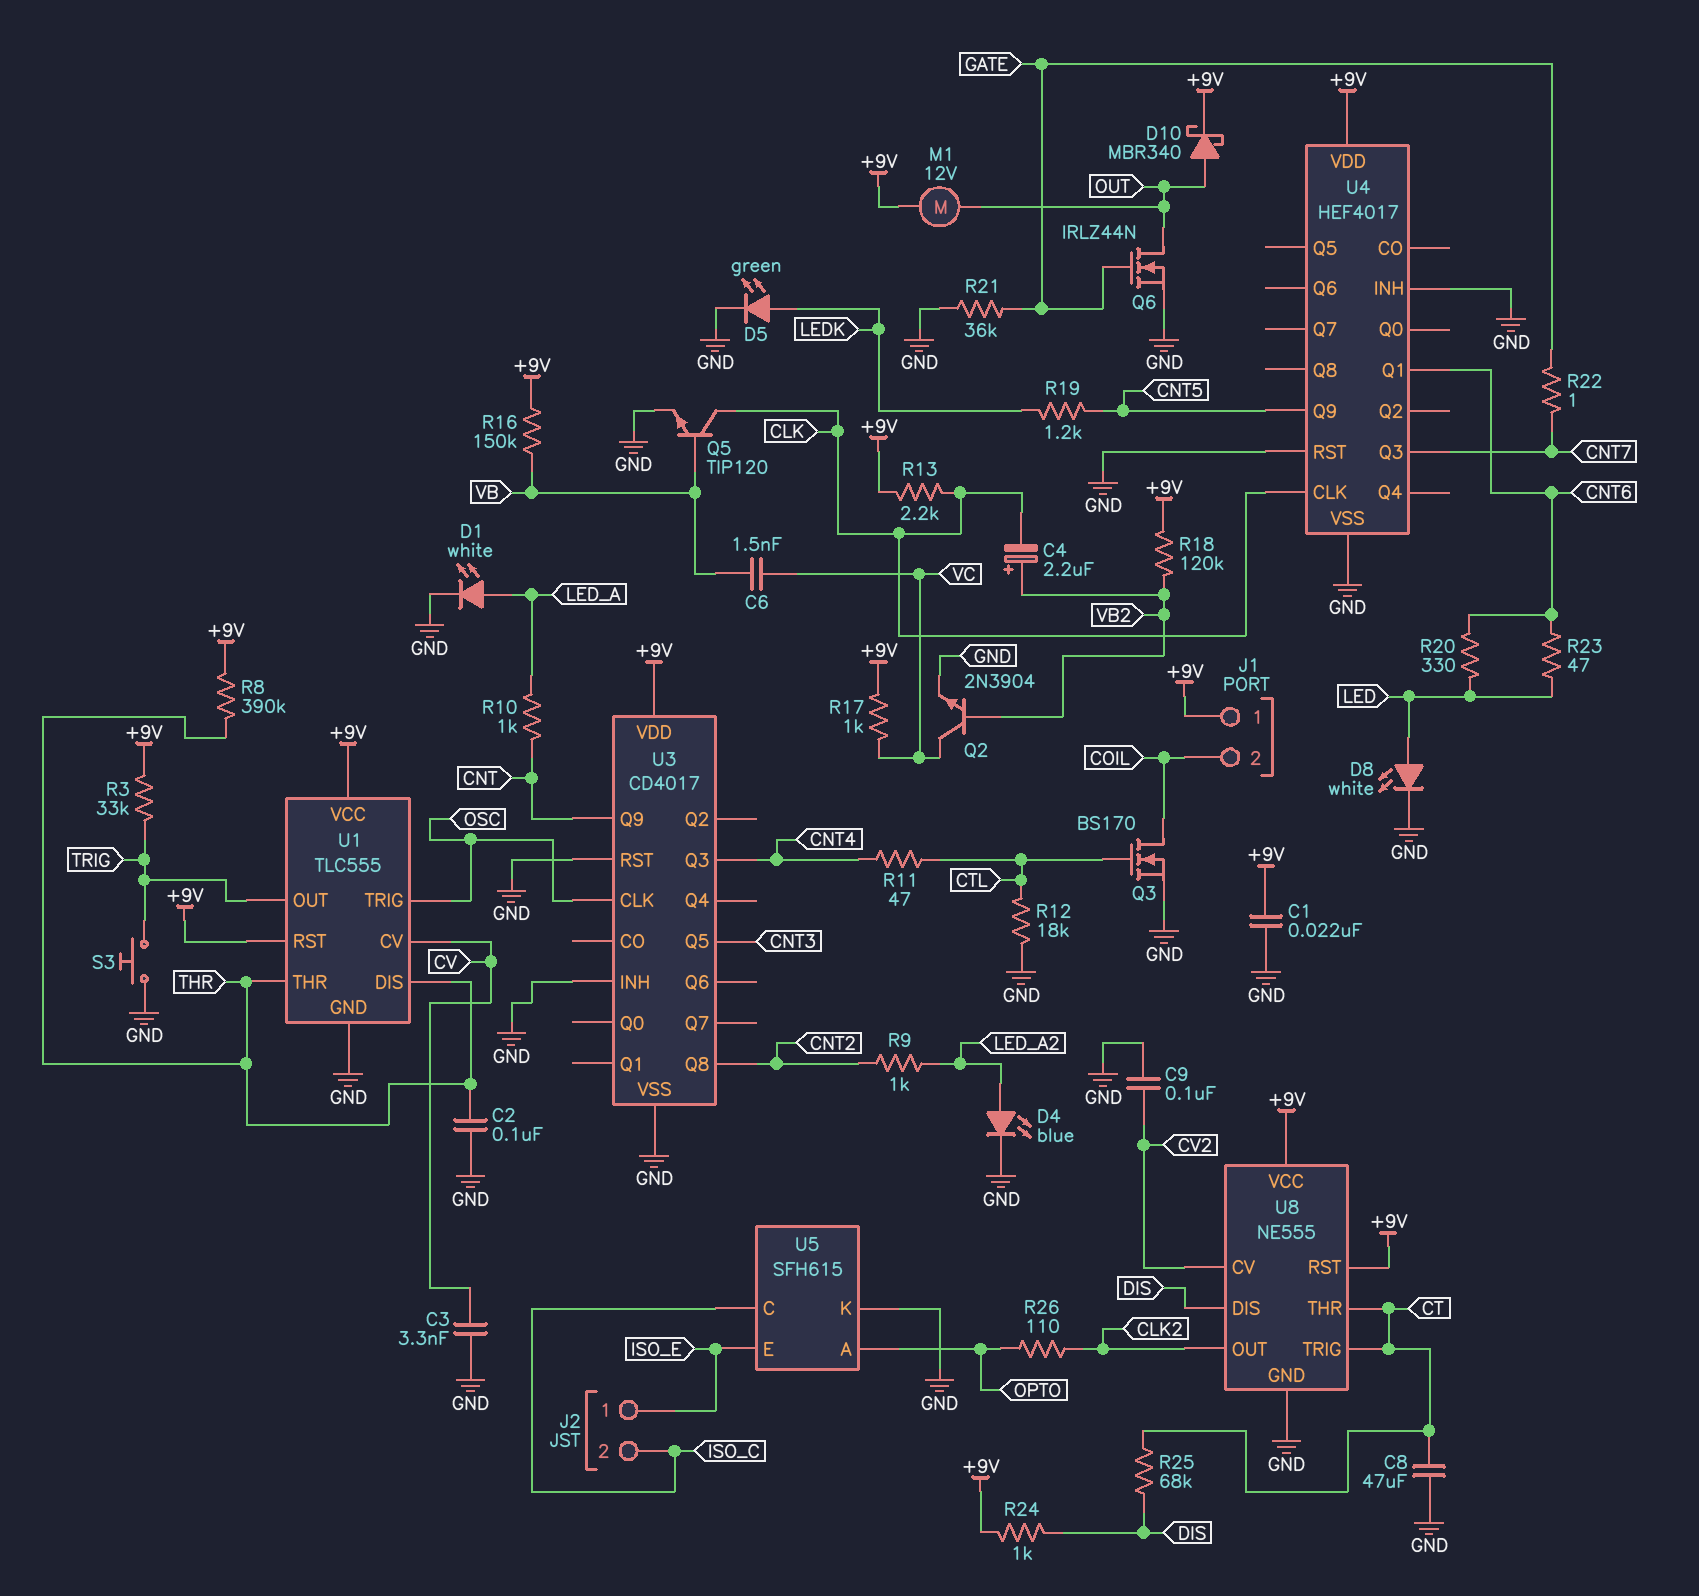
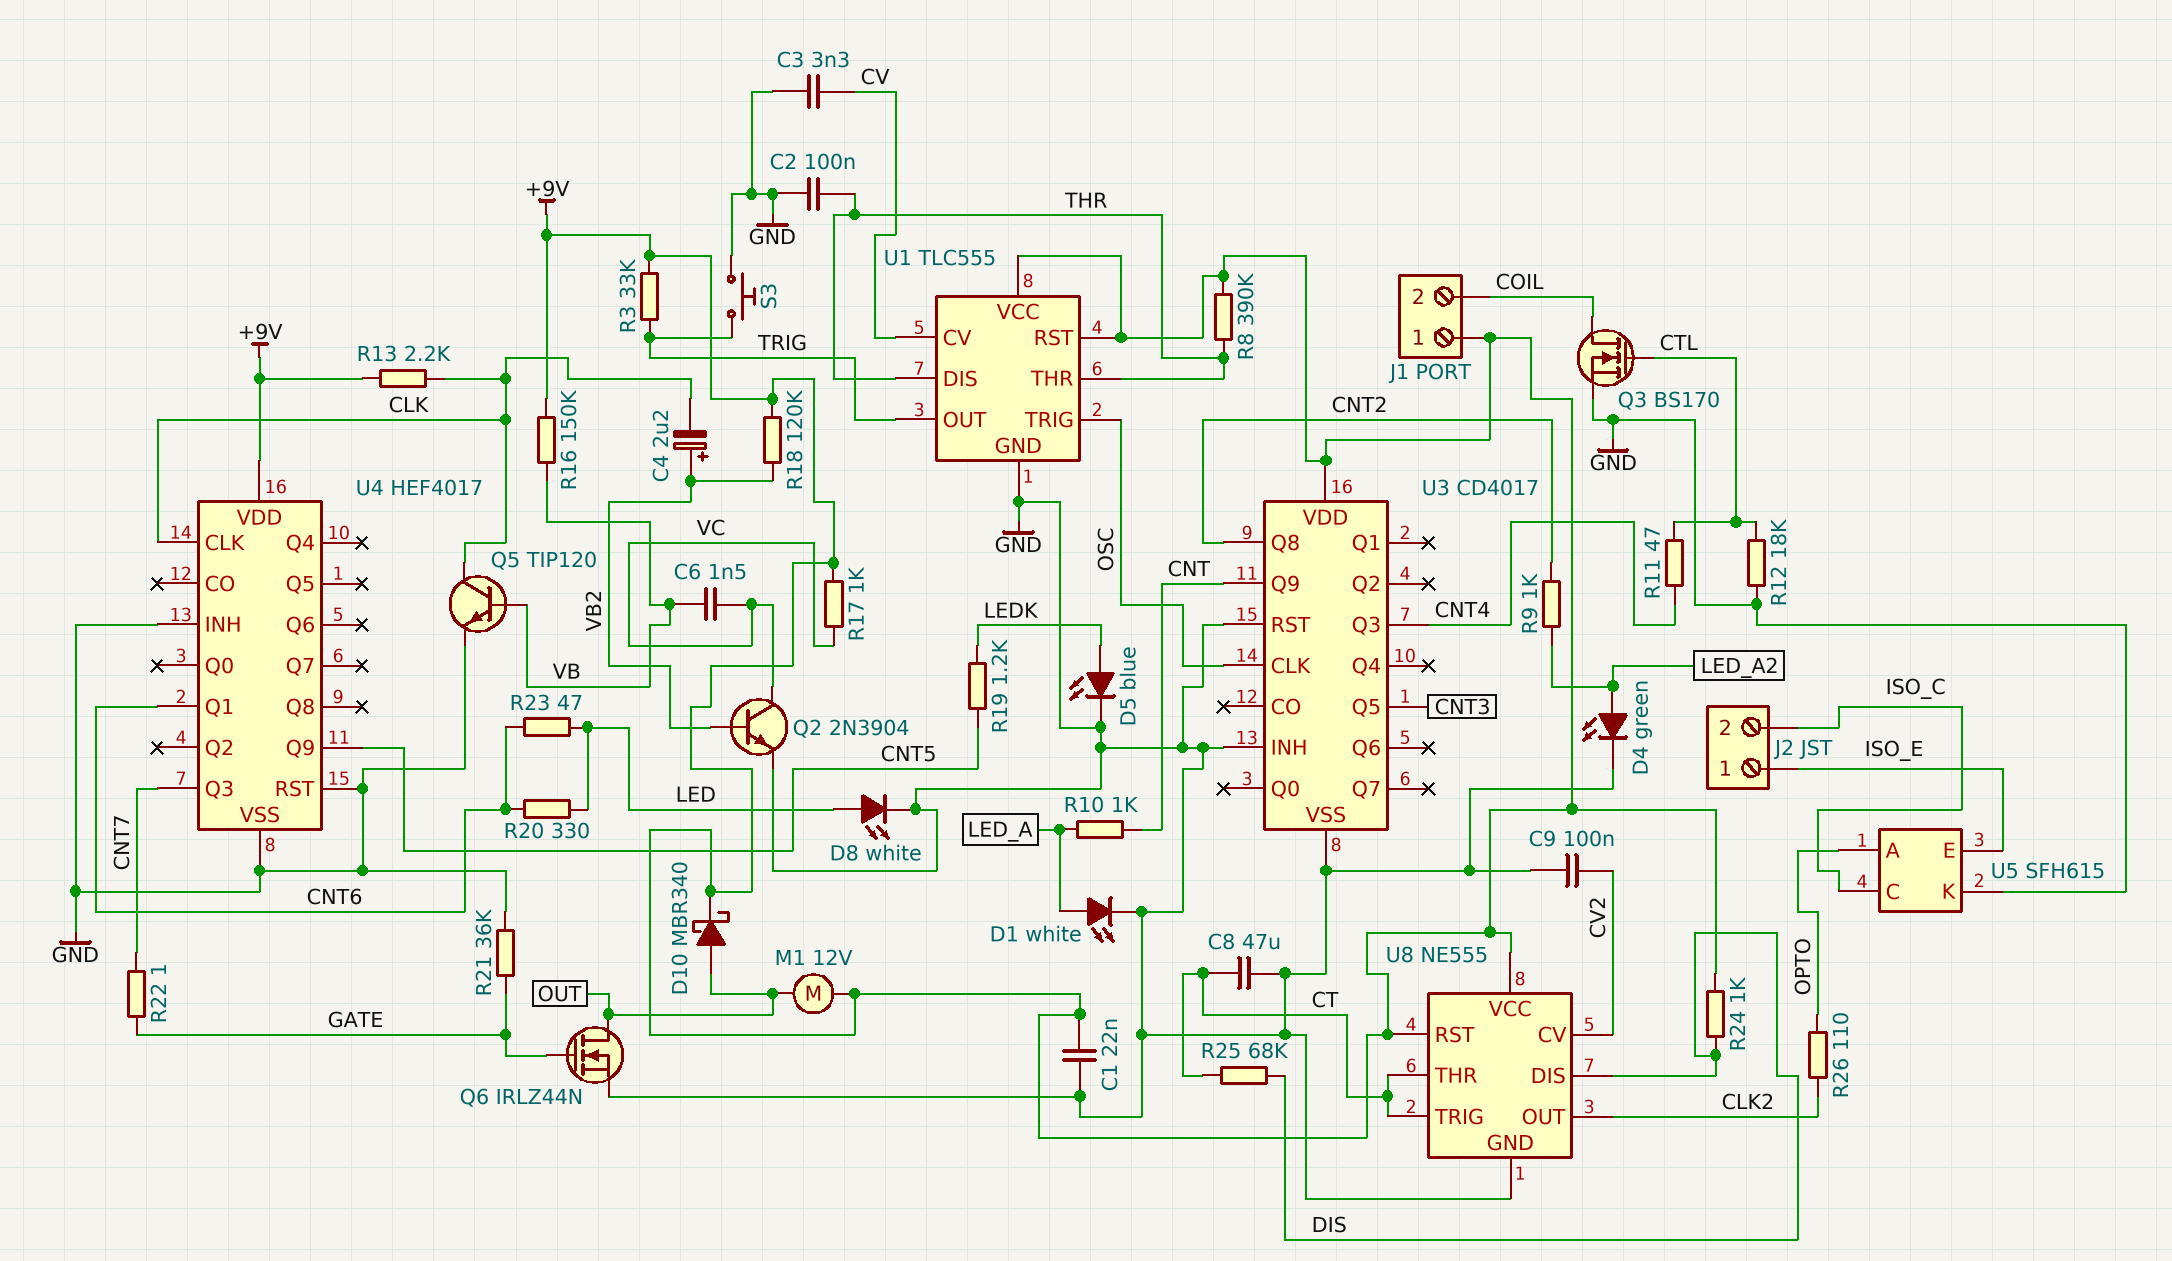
D4: LED blue (A LED_A2, K GND) -> LED green (A LED_A2, K GND)
D5: LED green (A LEDK, K GND) -> LED blue (A LEDK, K GND)

